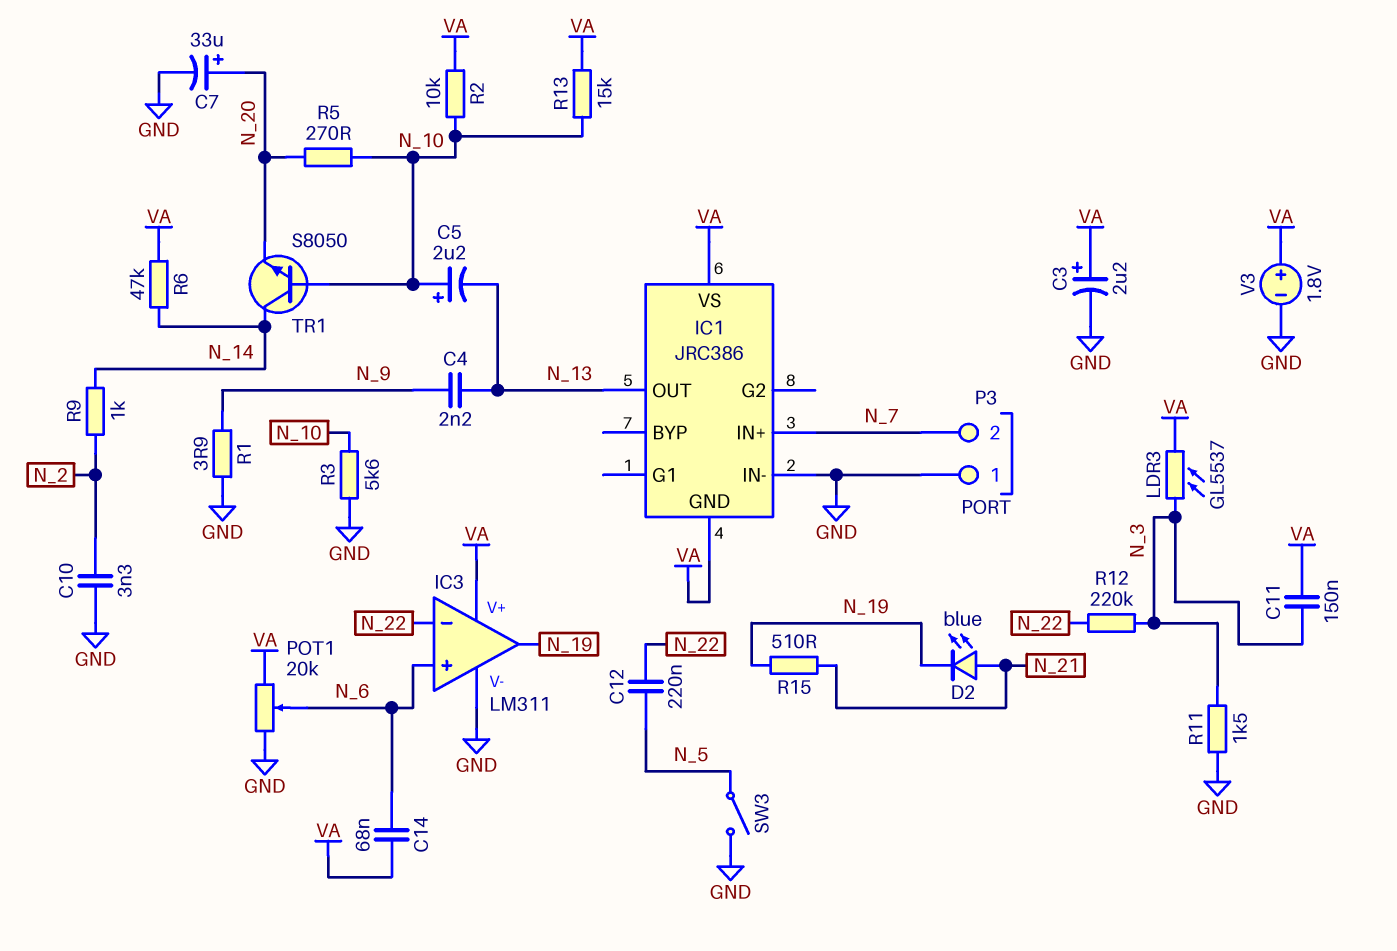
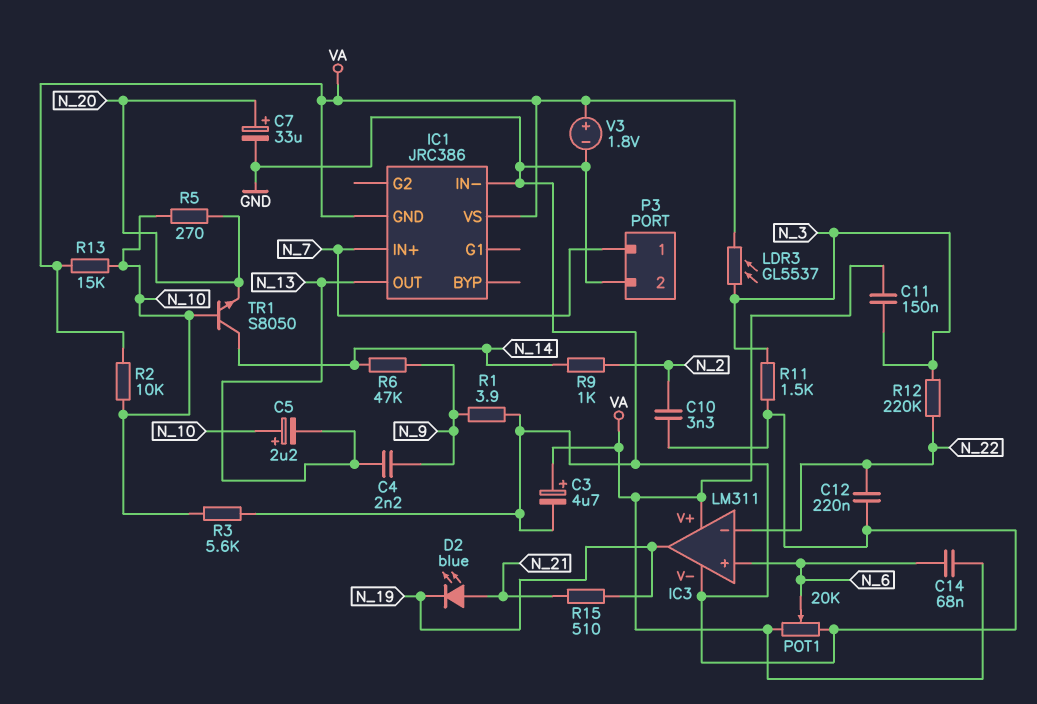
C3: 2.2uF (plus VA, minus GND) -> 4.7uF (plus VA, minus GND)
C12: 220nF (N_5, N_22) -> 220nF (GND, N_22)
P3 pin 1: GND -> N_7
P3 pin 2: N_7 -> GND
R6: 47k (N_14, VA) -> 47k (N_9, N_14)
SW3: switch (GND, N_5) -> none

